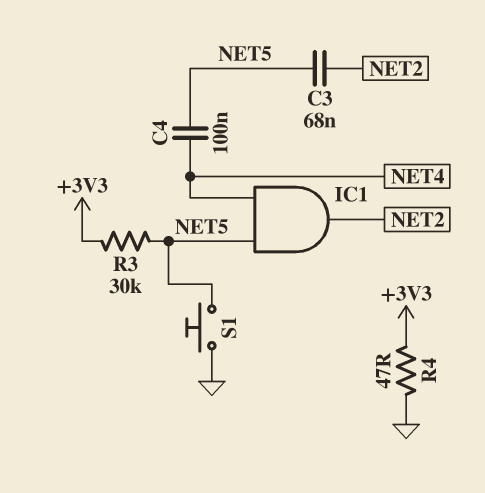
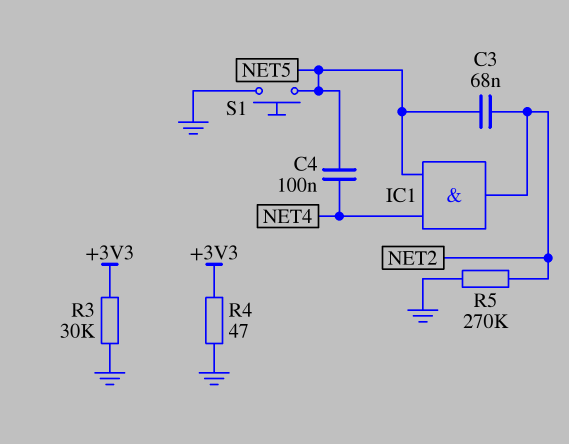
R3: 30k (+3V3, NET5) -> 30k (+3V3, GND)
R5: none -> 270k (GND, NET2)

